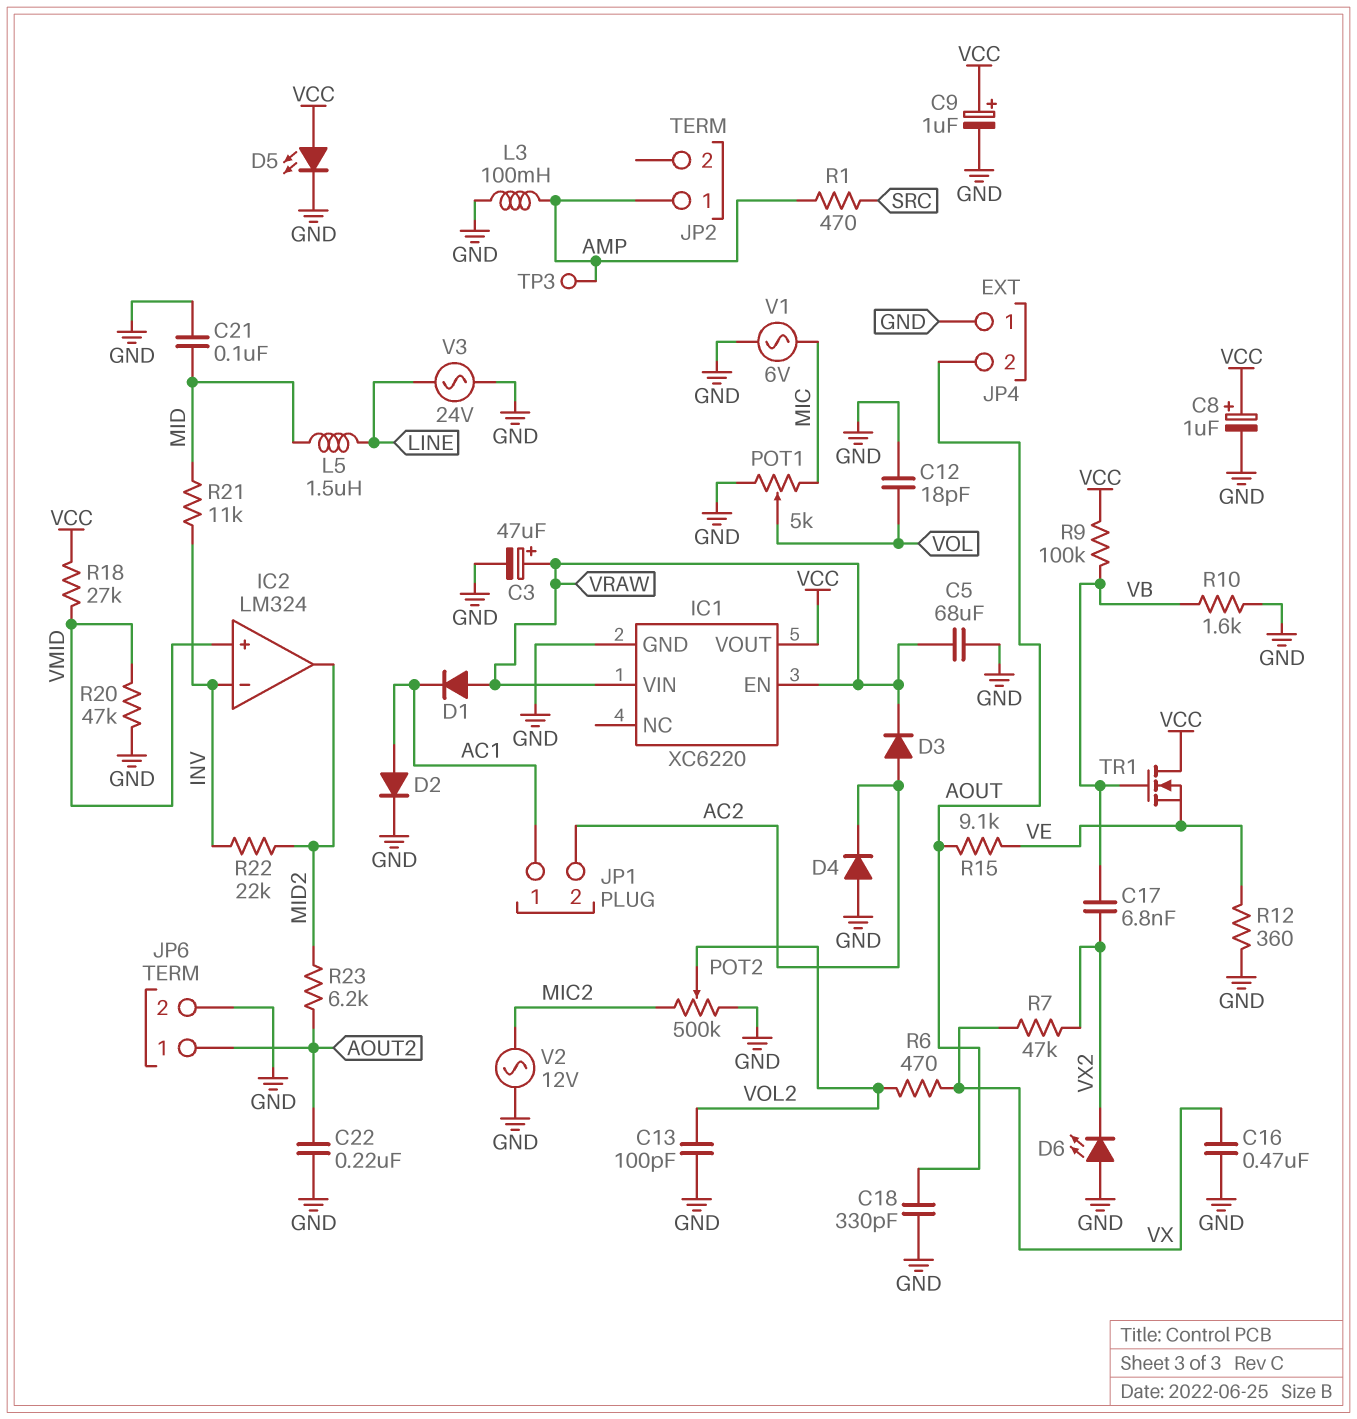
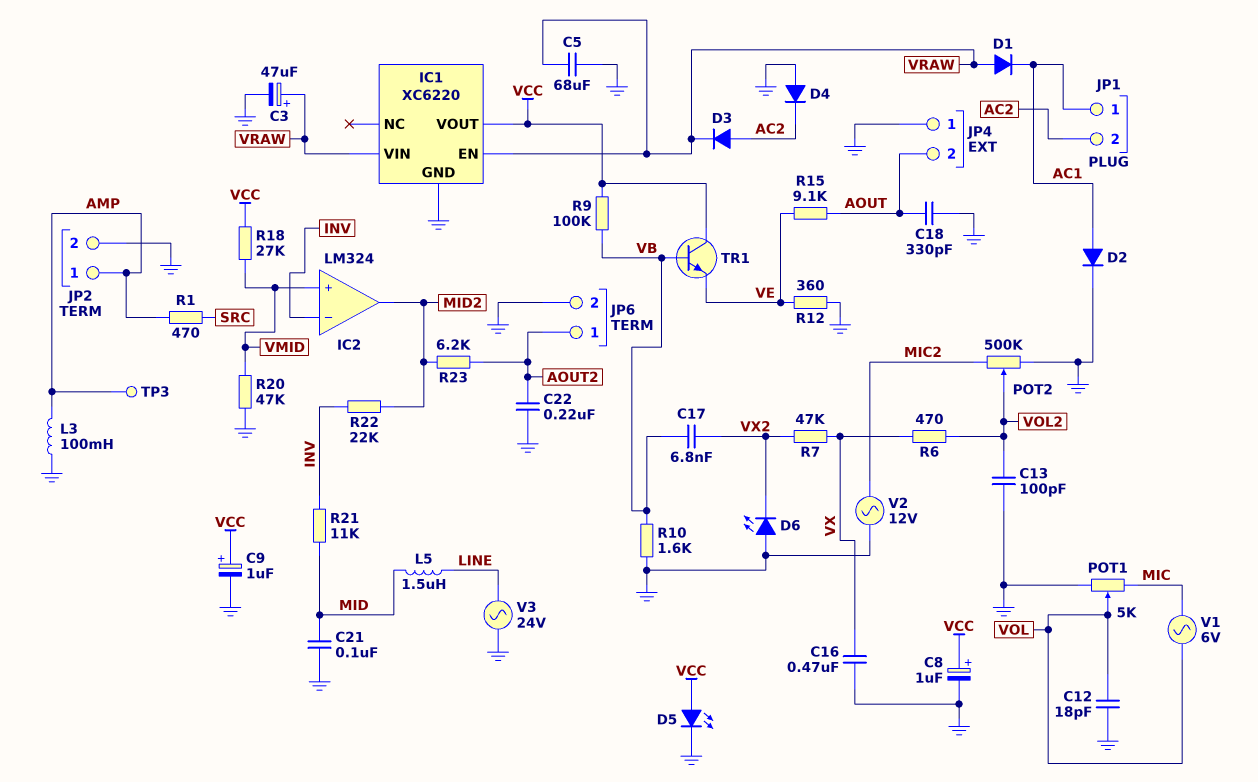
JP2 pin 2: none -> GND
TR1: NMOS (G VB, D VCC, S VE) -> NPN (B VB, C VCC, E VE)
V1: AC 6V (GND, MIC) -> AC 6V (MIC, VOL)

